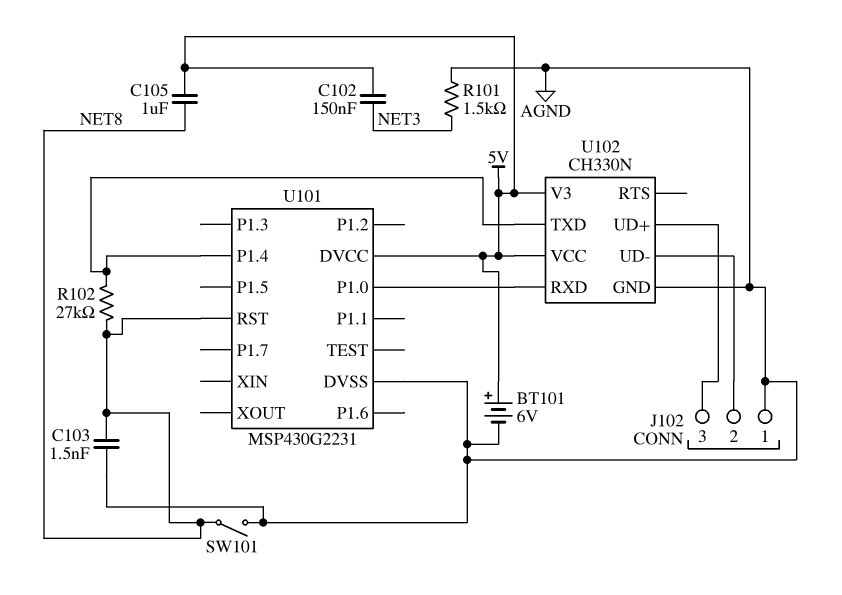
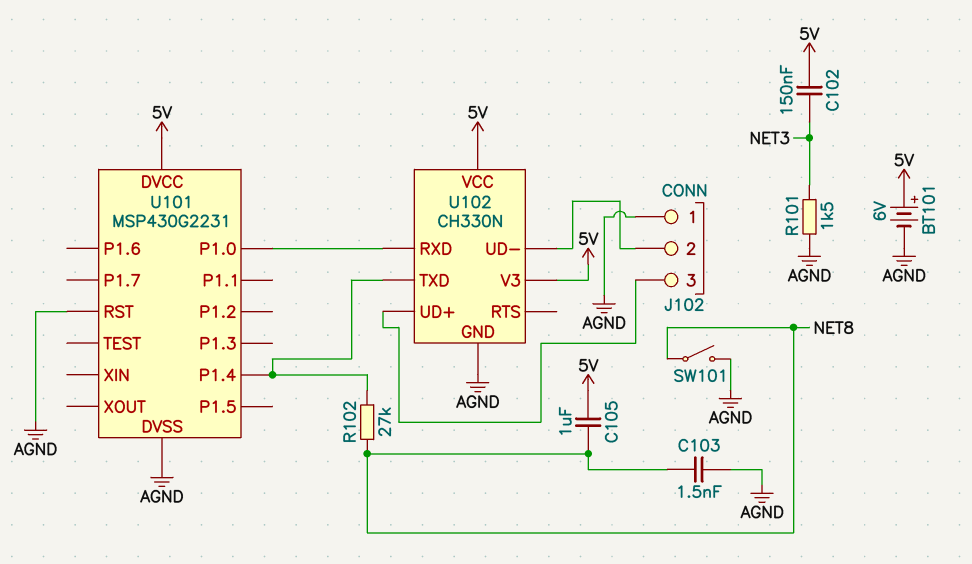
U101 pin RST: NET8 -> AGND

